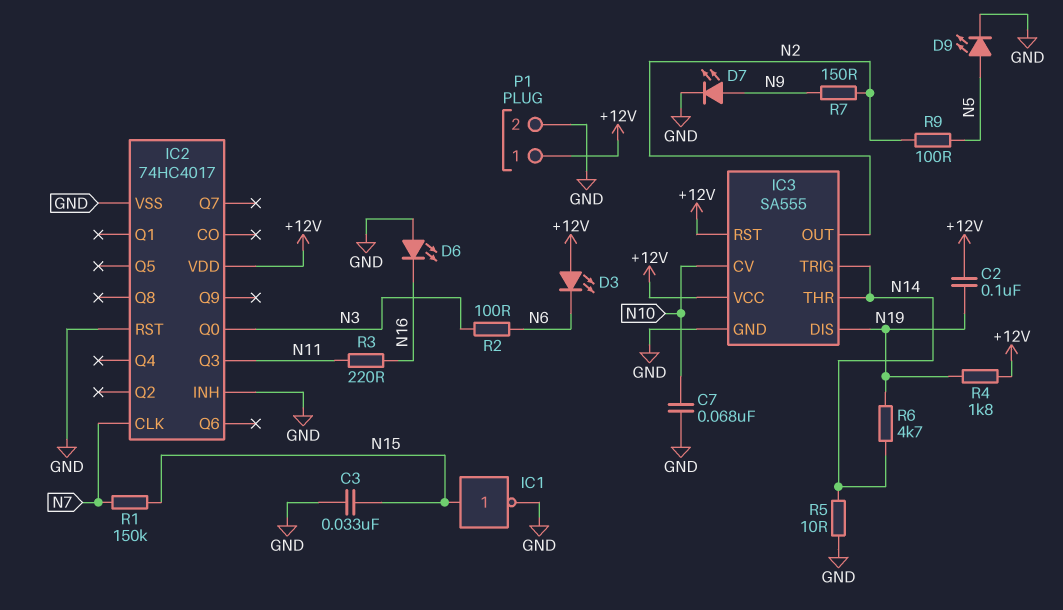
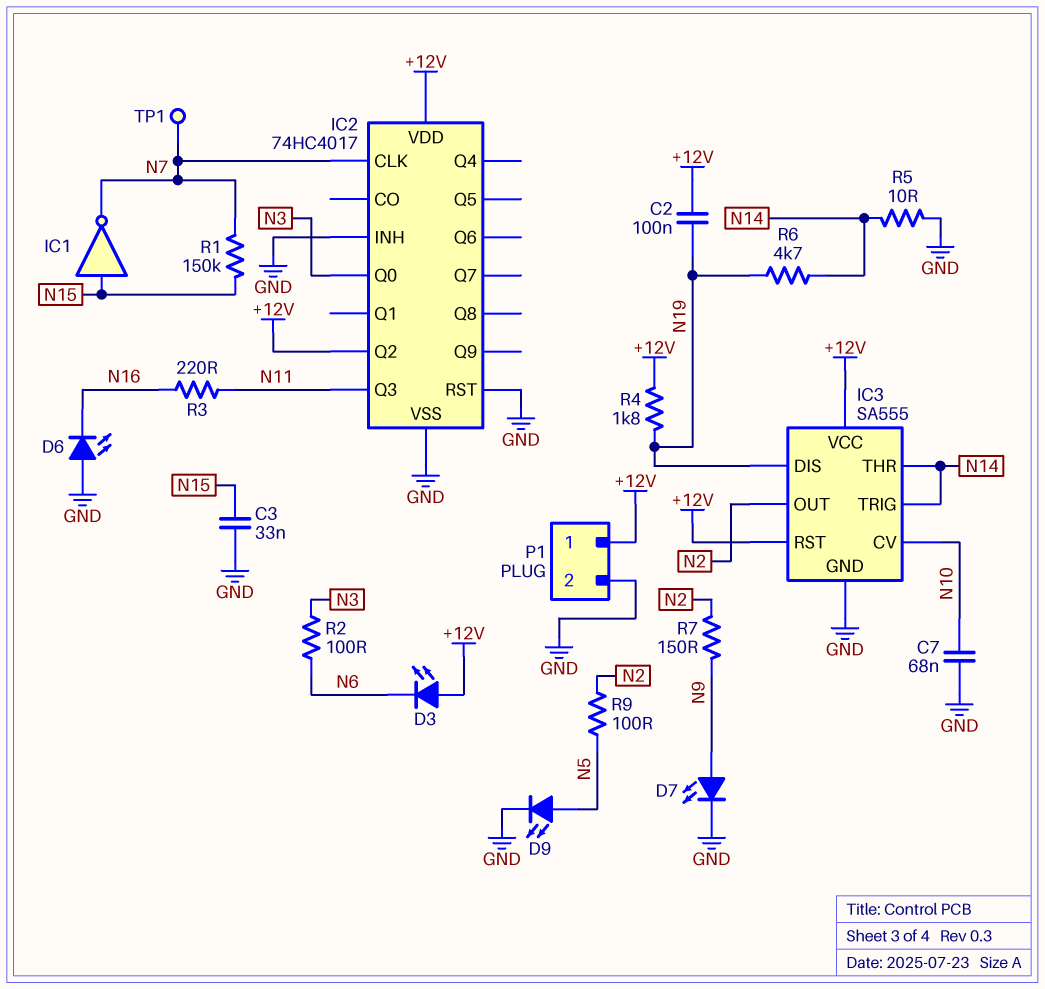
IC1: NOT (in N15, out GND) -> NOT (in N15, out N7)
IC2 pin Q2: none -> +12V
TP1: none -> test point (N7)

